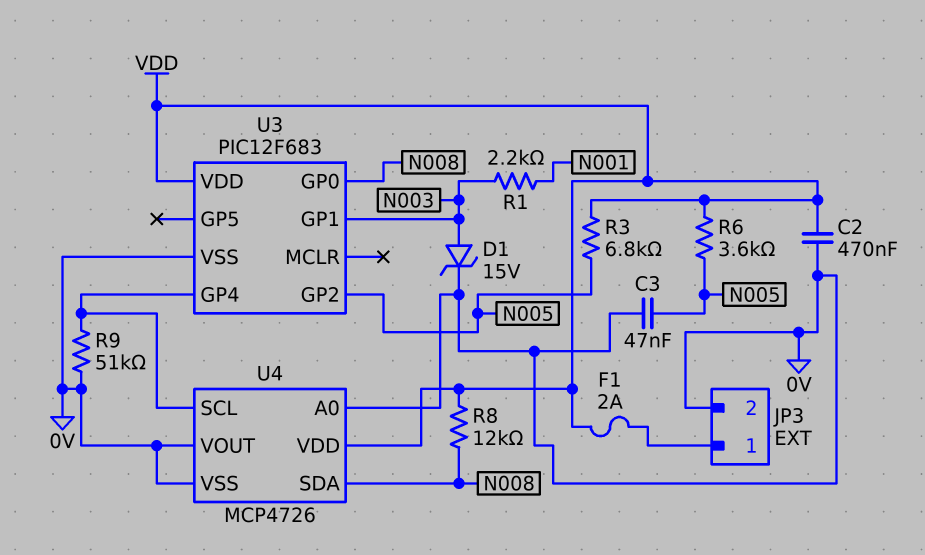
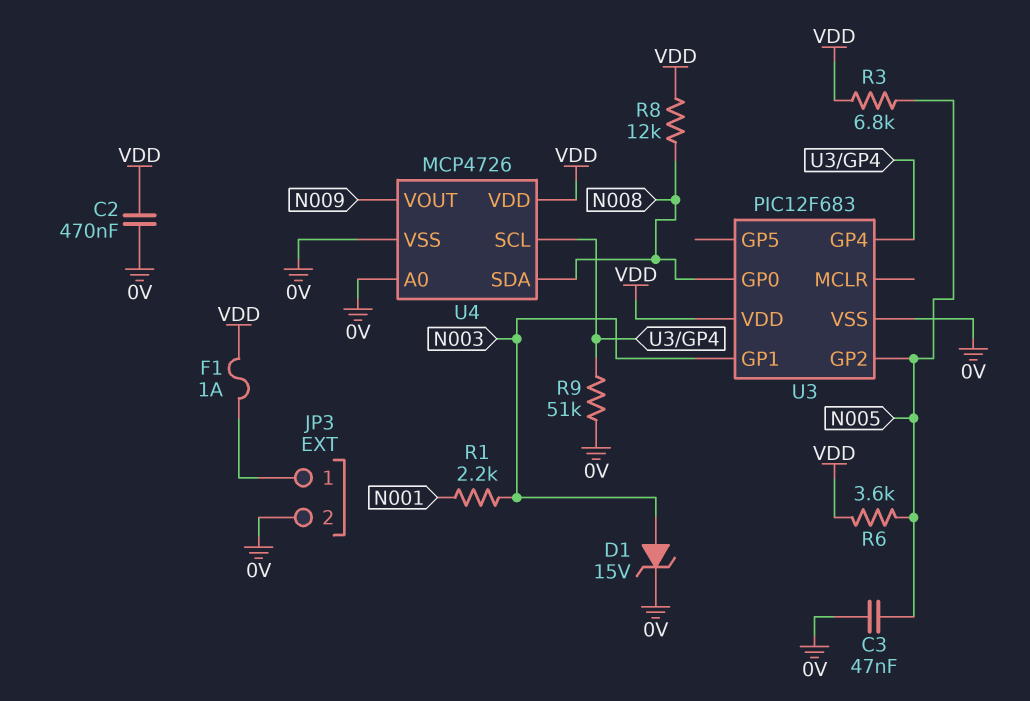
F1: 2A (JP3/1, VDD) -> 1A (JP3/1, VDD)
U4 pin VOUT: 0V -> N009

